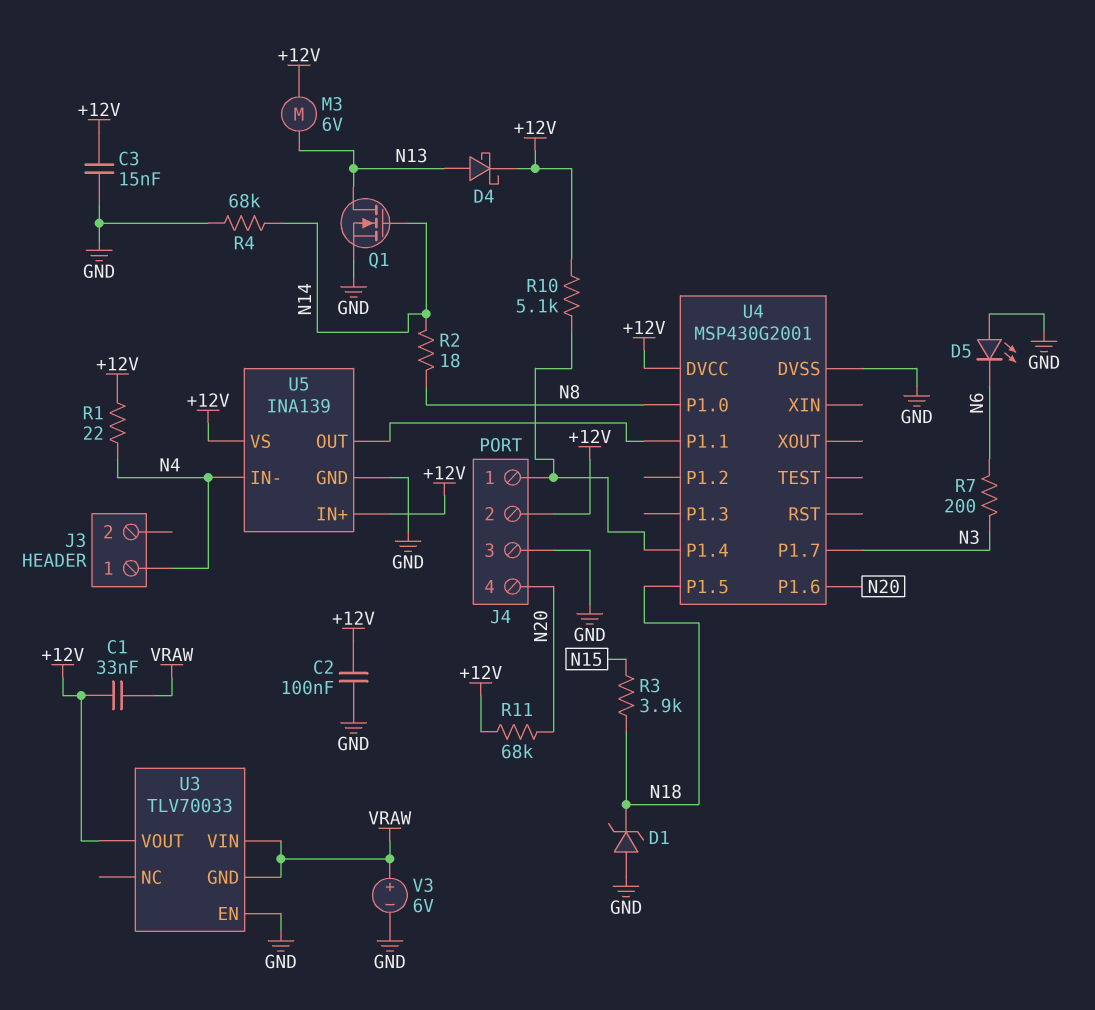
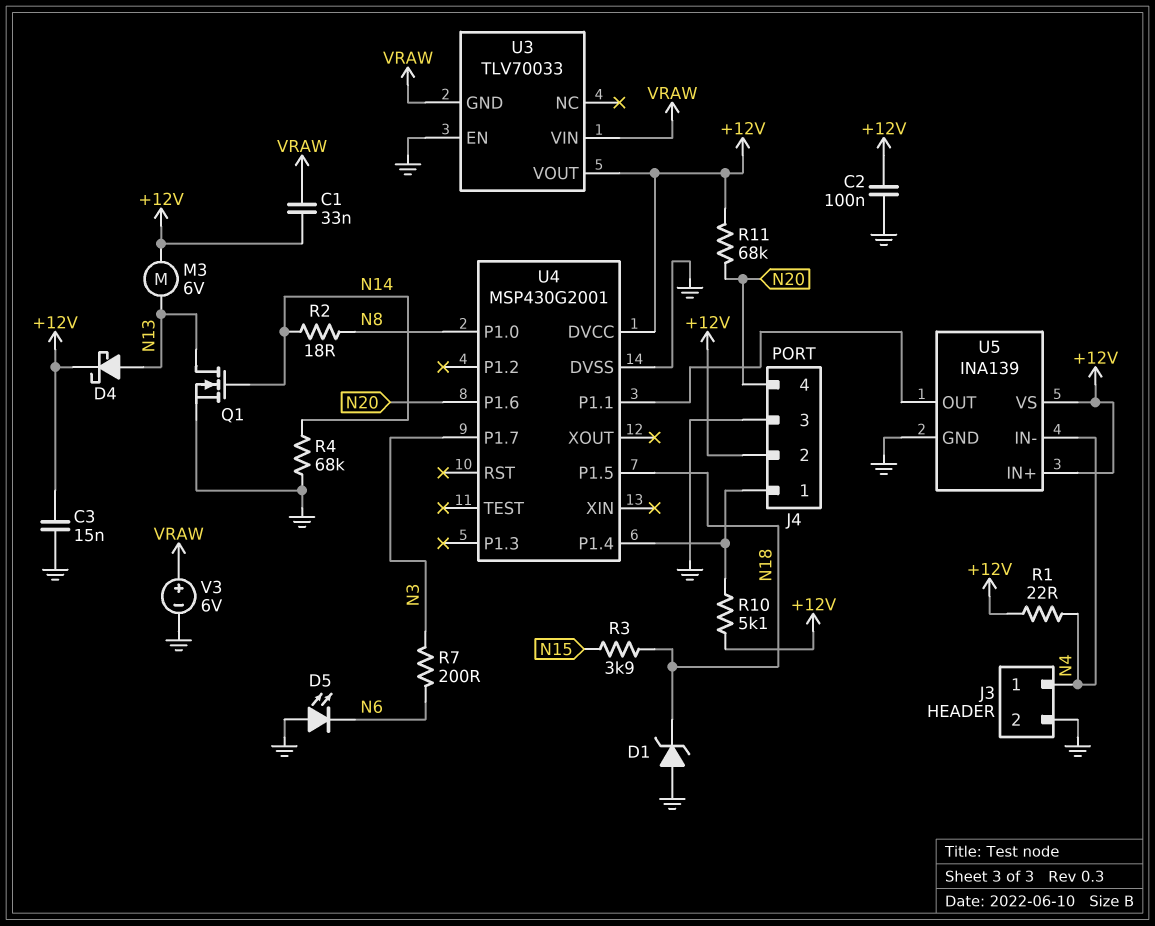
J3 pin 2: none -> GND

